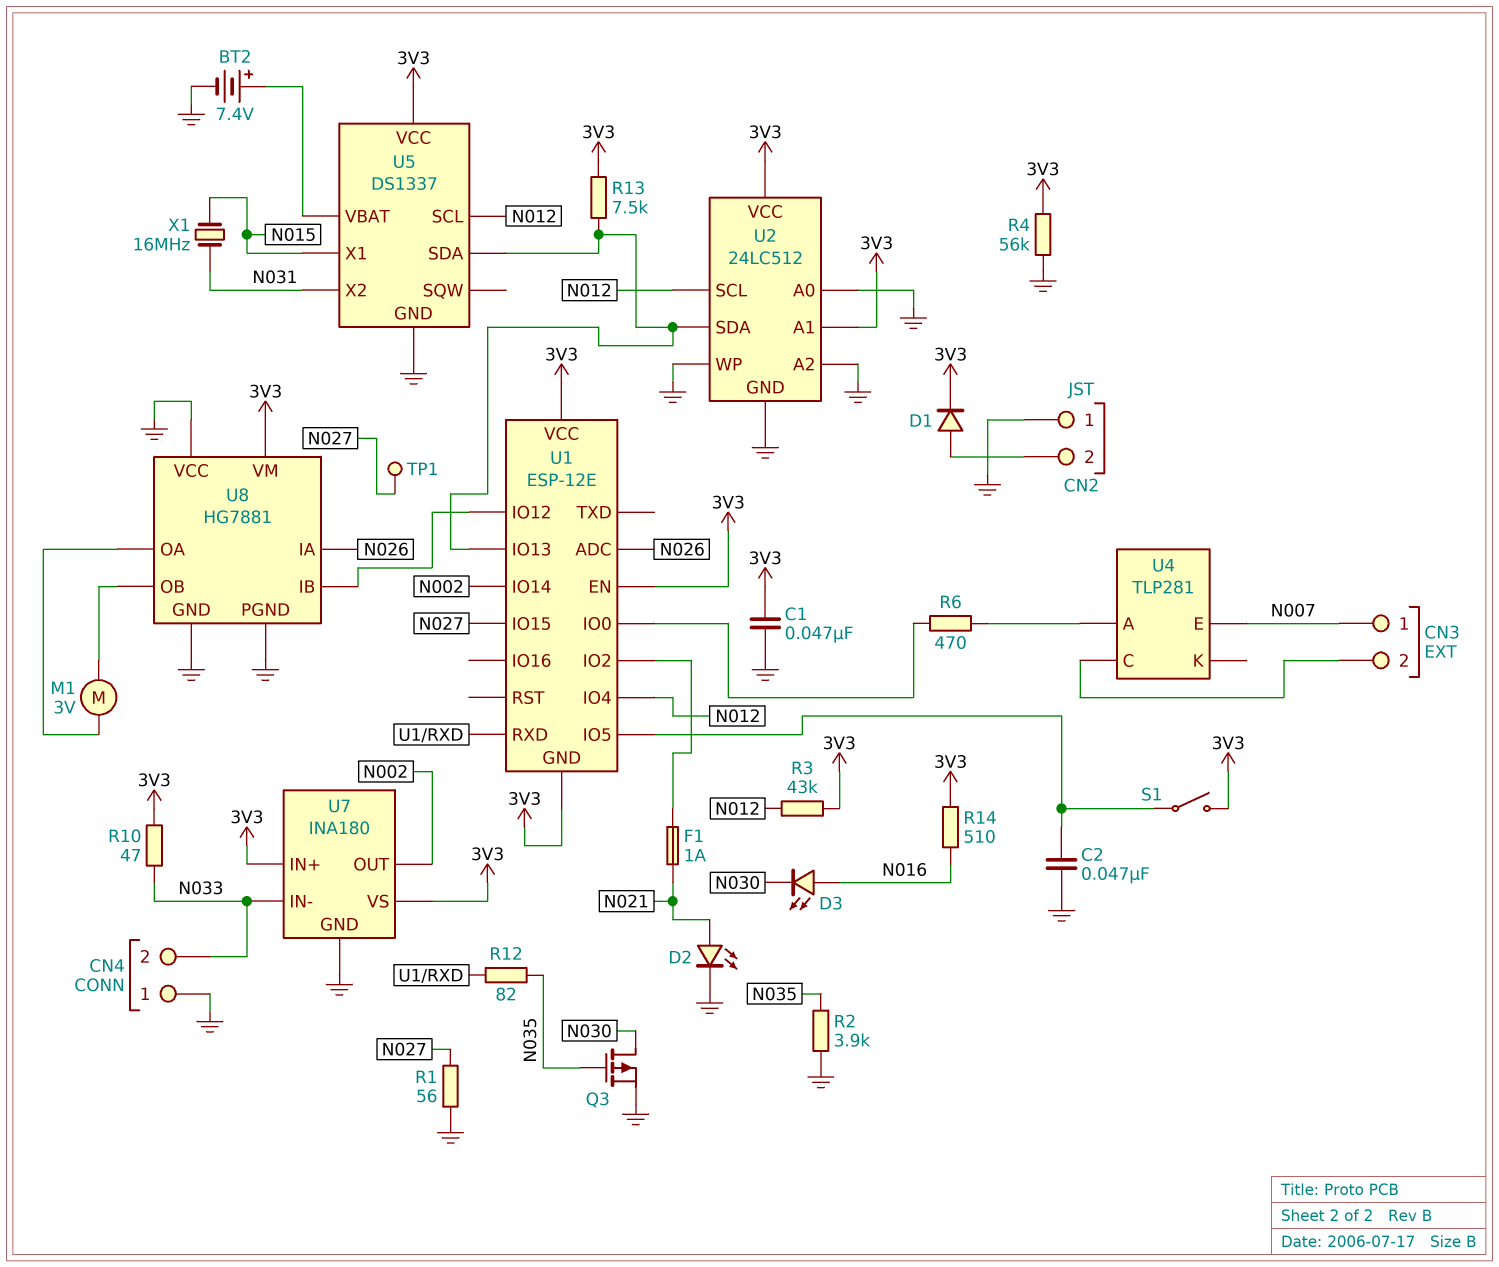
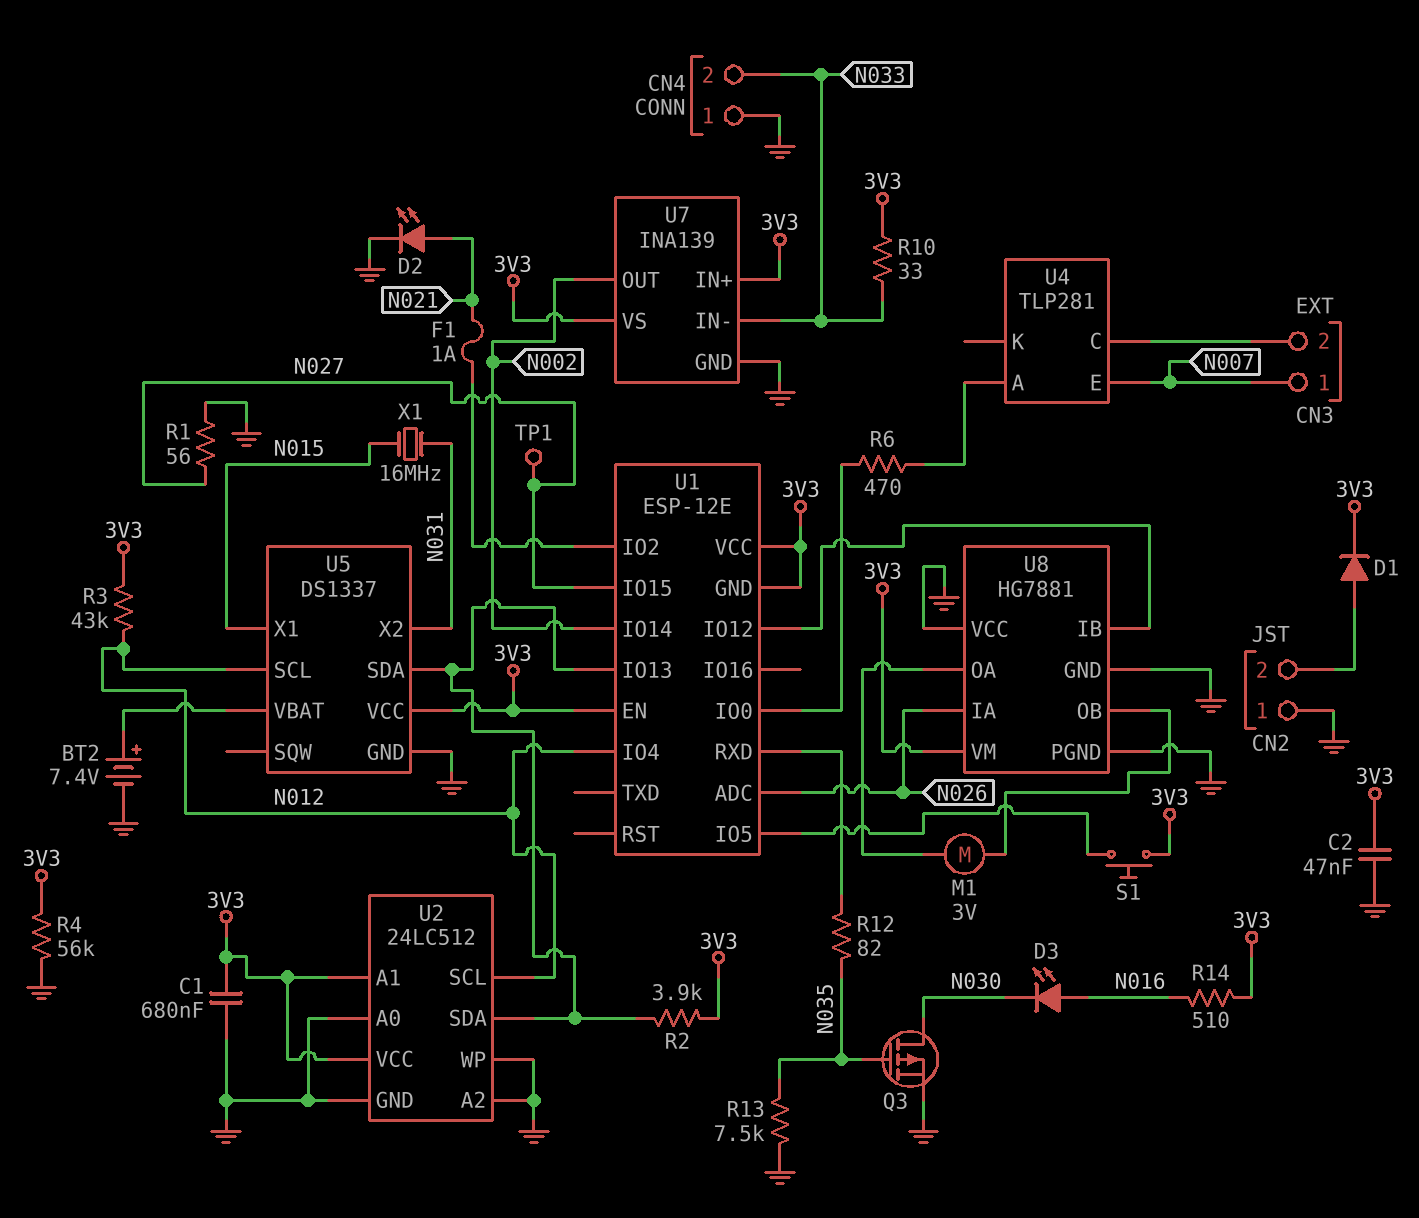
C1: 47nF (3V3, GND) -> 680nF (3V3, GND)
C2: 47nF (GND, U1/IO5) -> 47nF (3V3, GND)
R2: 3.9k (GND, N035) -> 3.9k (3V3, U1/IO13)
R10: 47 (3V3, N033) -> 33 (3V3, N033)
R13: 7.5k (3V3, U1/IO13) -> 7.5k (GND, N035)
S1: switch (3V3, U1/IO5) -> button (3V3, U1/IO5)
U7: INA180 -> INA139

